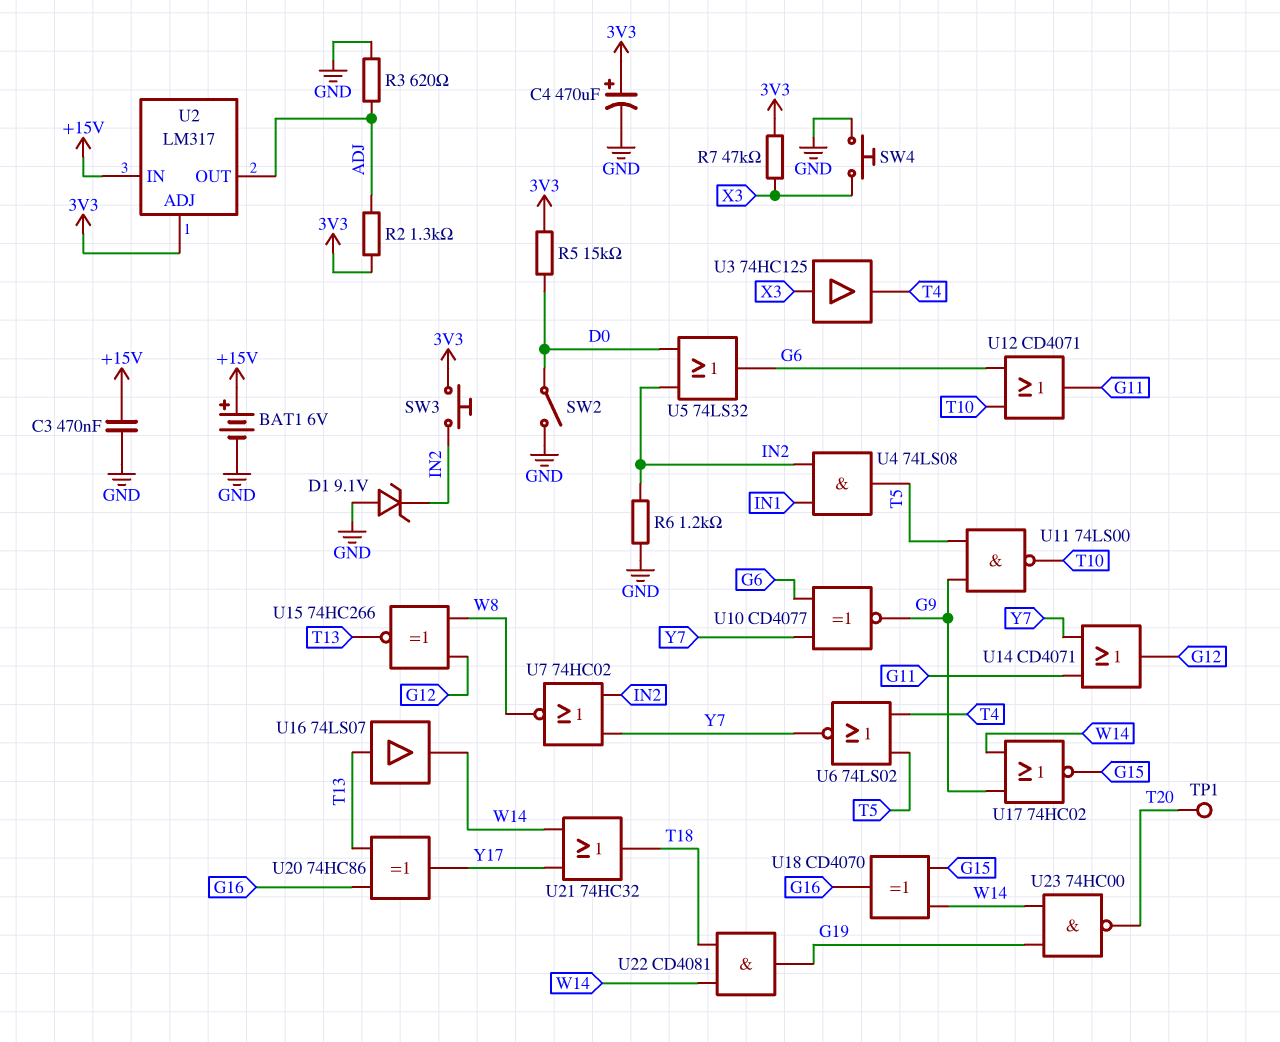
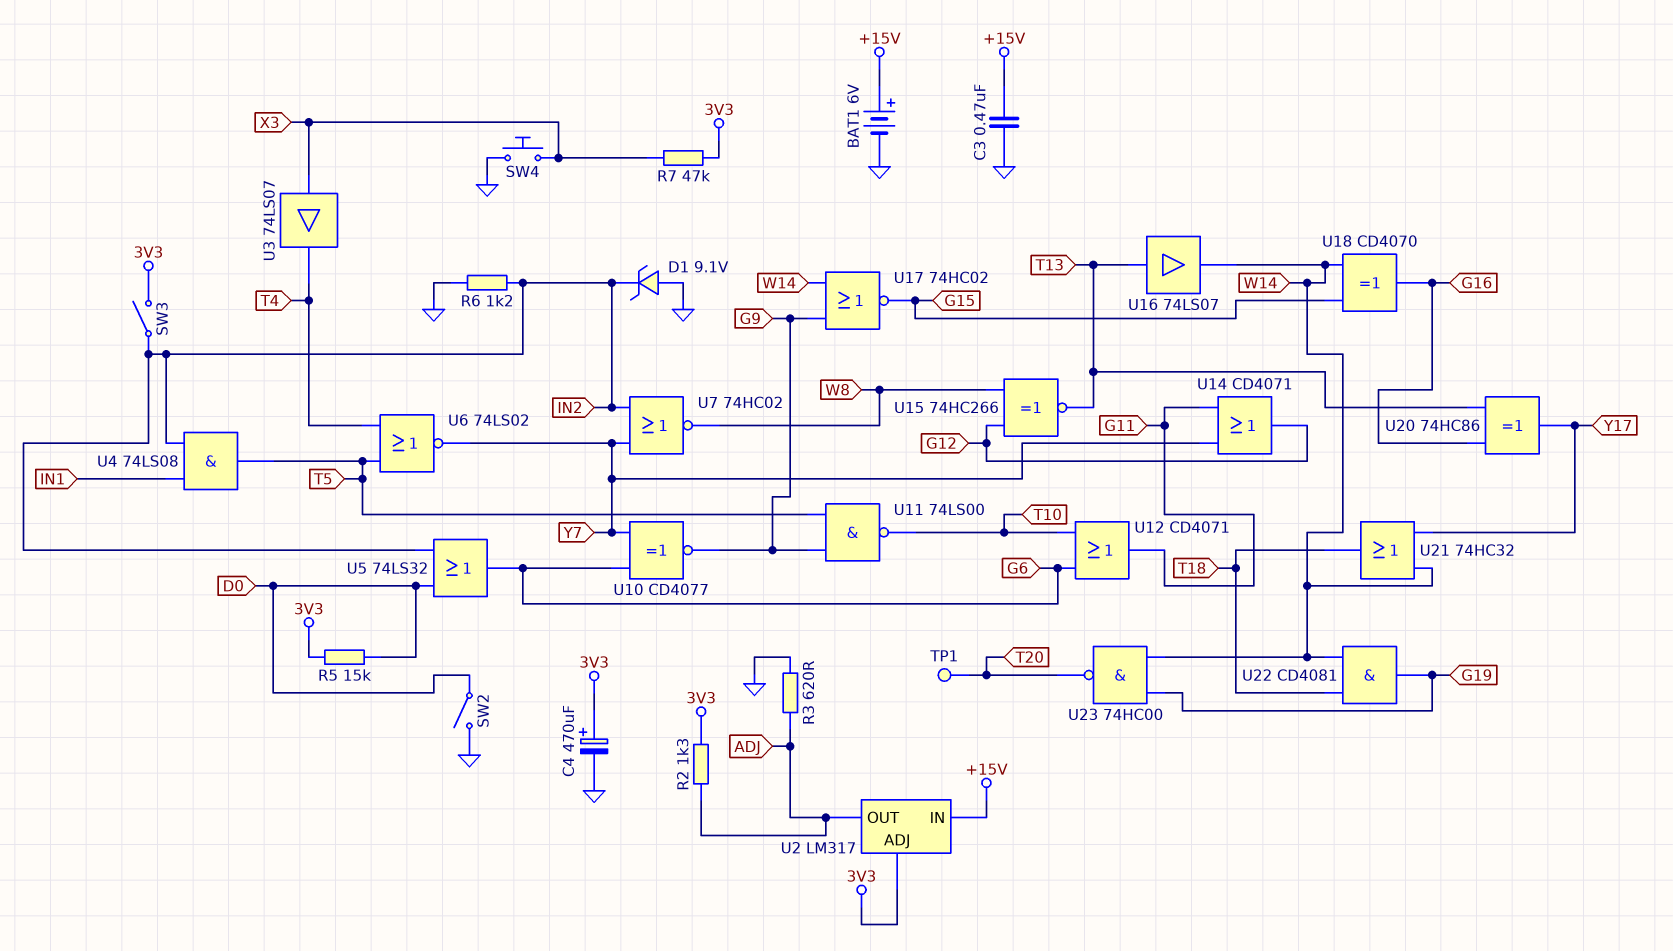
SW3: button (3V3, IN2) -> switch (3V3, IN2)
U3: buffer 74HC125 (in X3, out T4) -> buffer 74LS07 (in X3, out T4)

